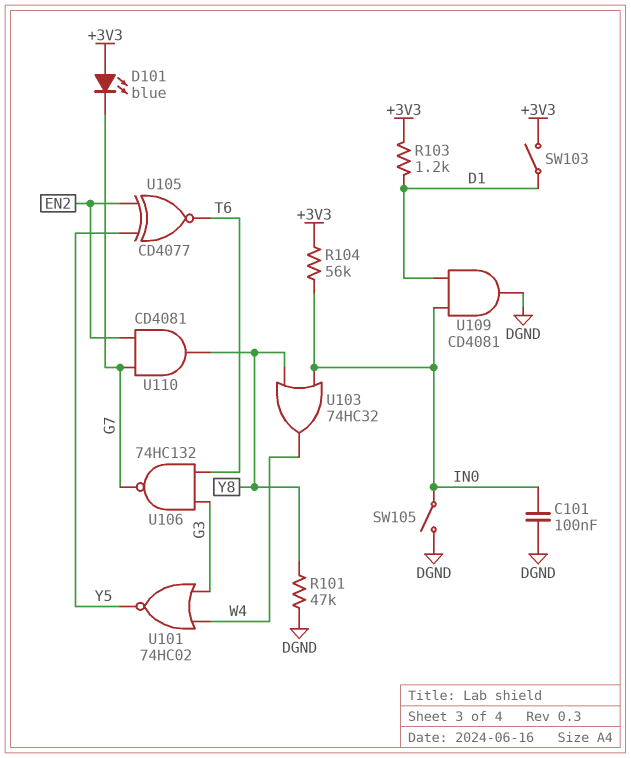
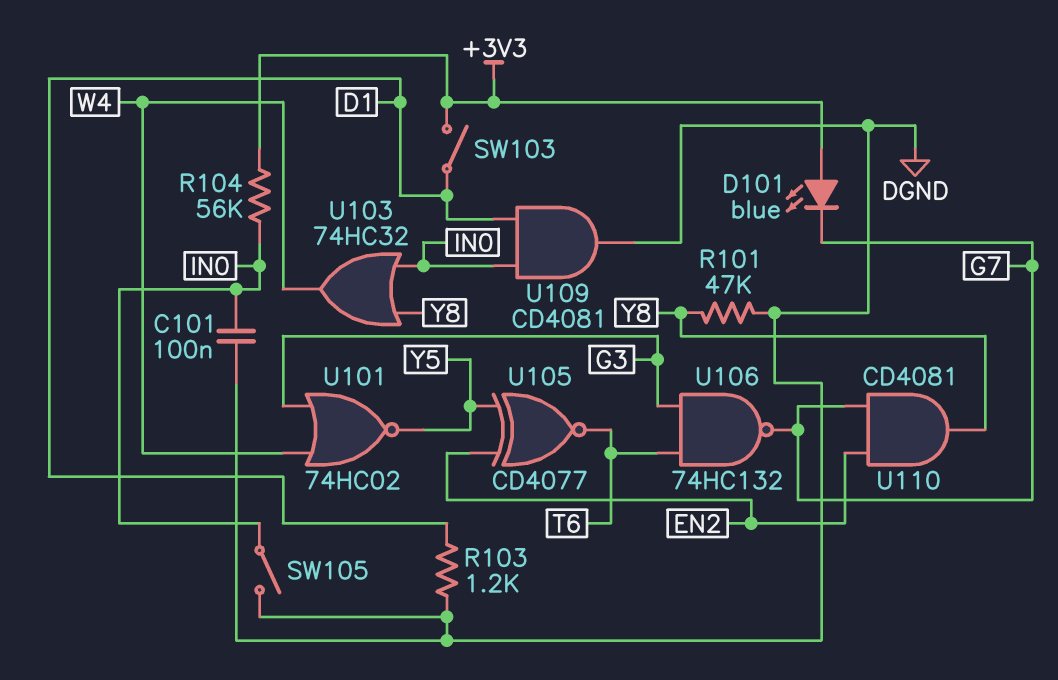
R103: 1.2k (+3V3, D1) -> 1.2k (D1, DGND)

